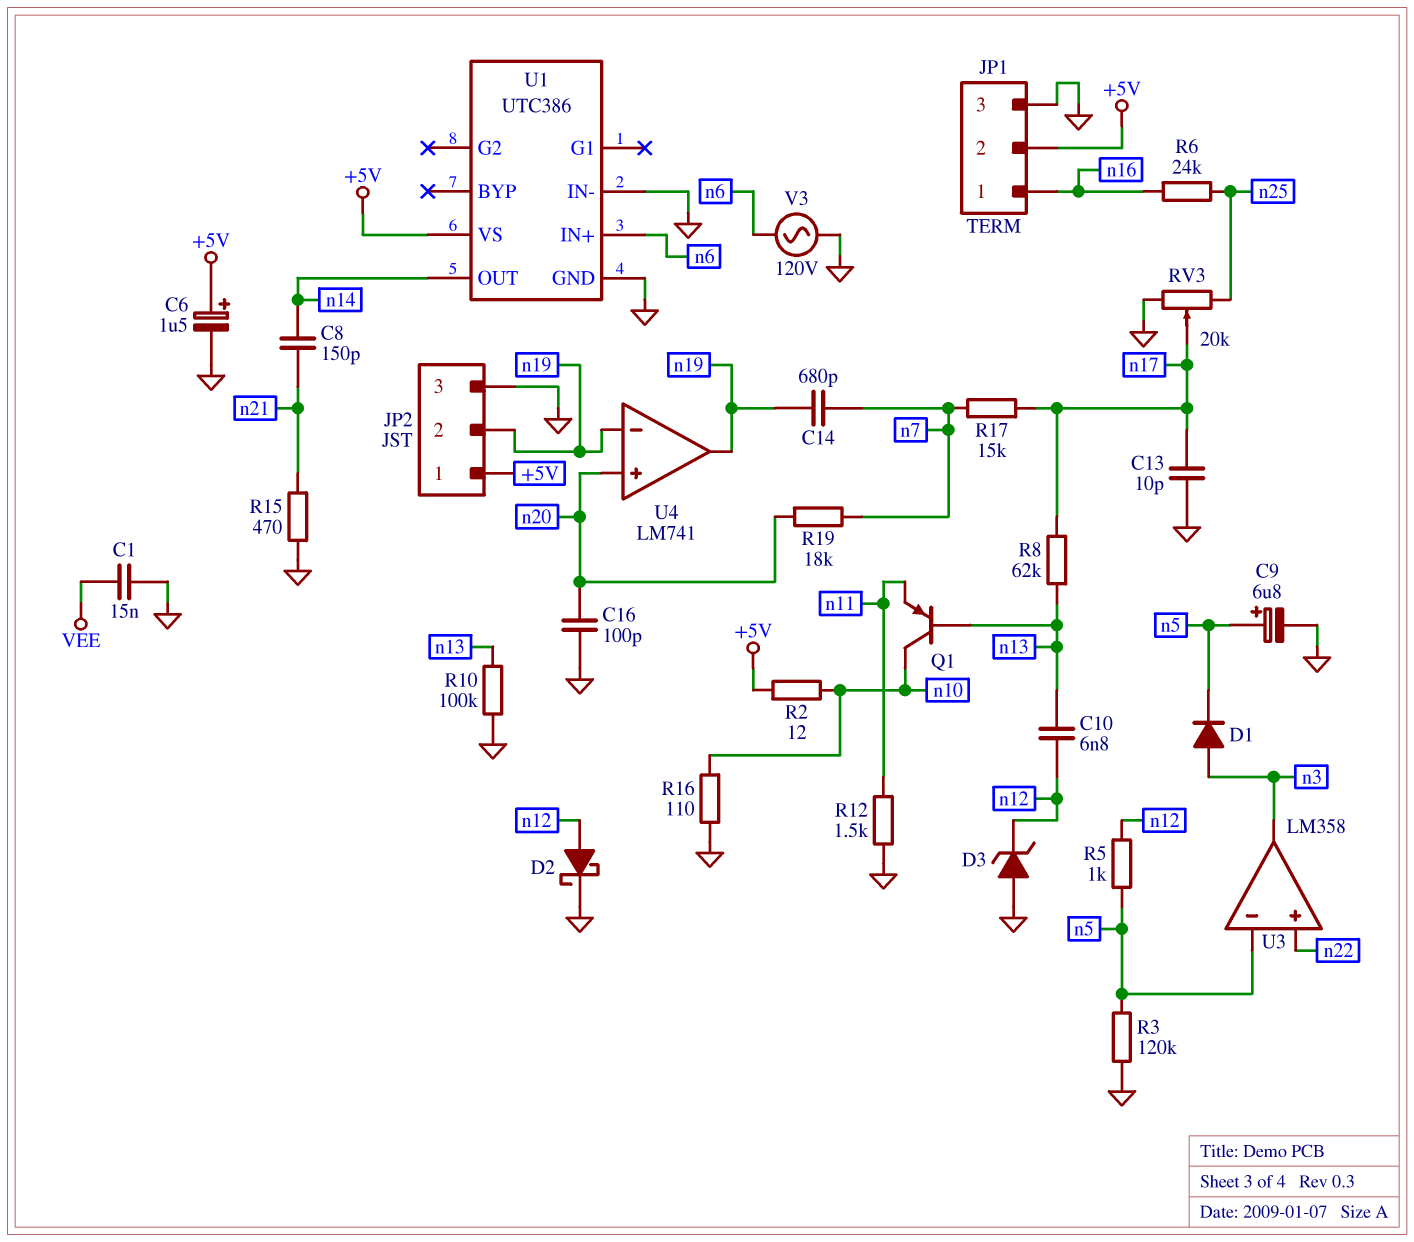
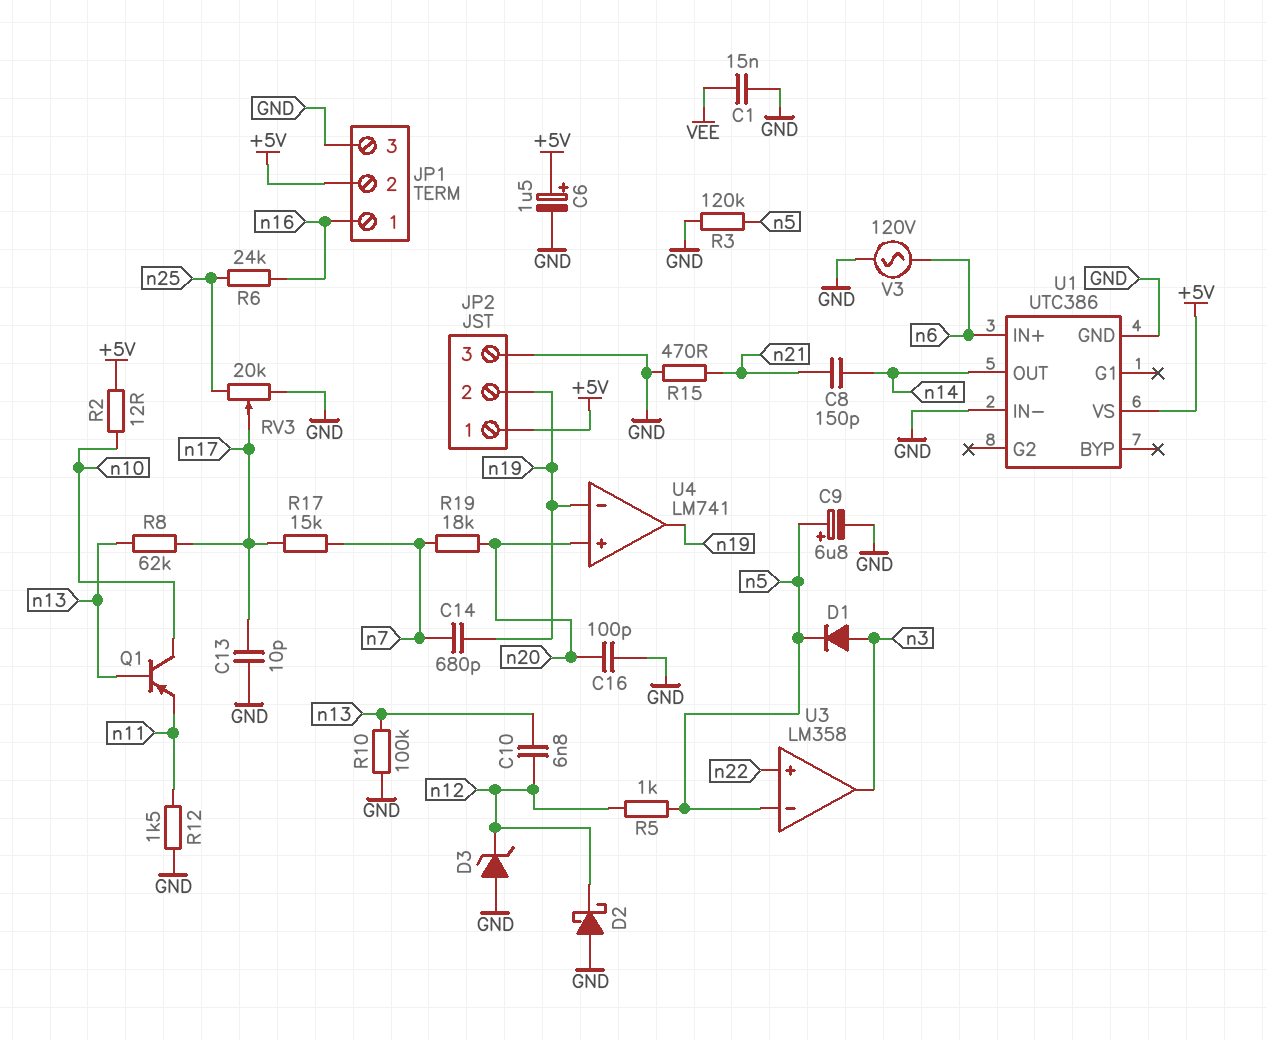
D2: schottky (A n12, K GND) -> schottky (A GND, K n12)
R16: 110 (GND, n10) -> none

